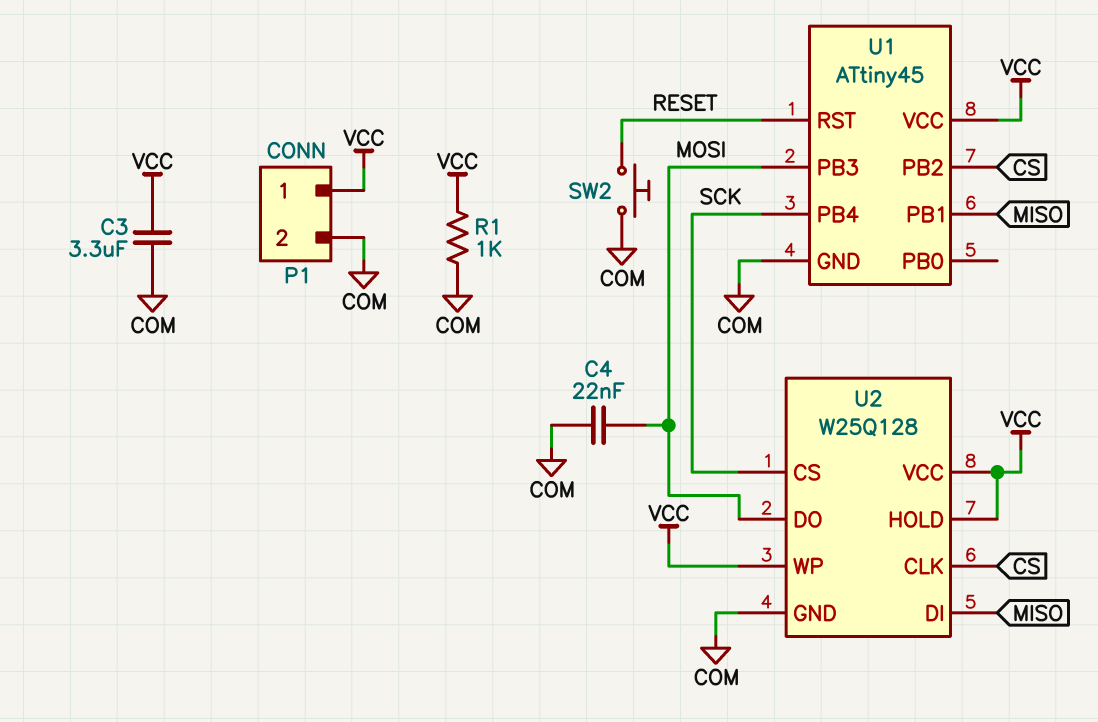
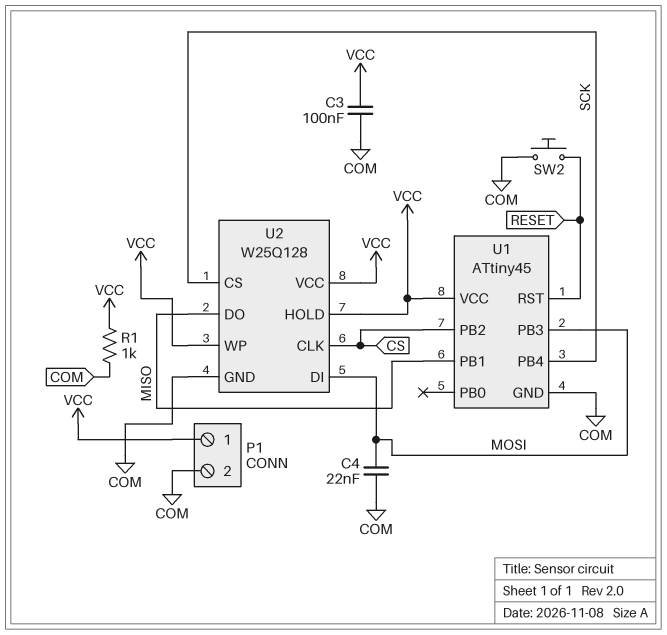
C3: 3.3uF (COM, VCC) -> 100nF (COM, VCC)
U2 pin DI: MISO -> MOSI
U2 pin DO: MOSI -> MISO

